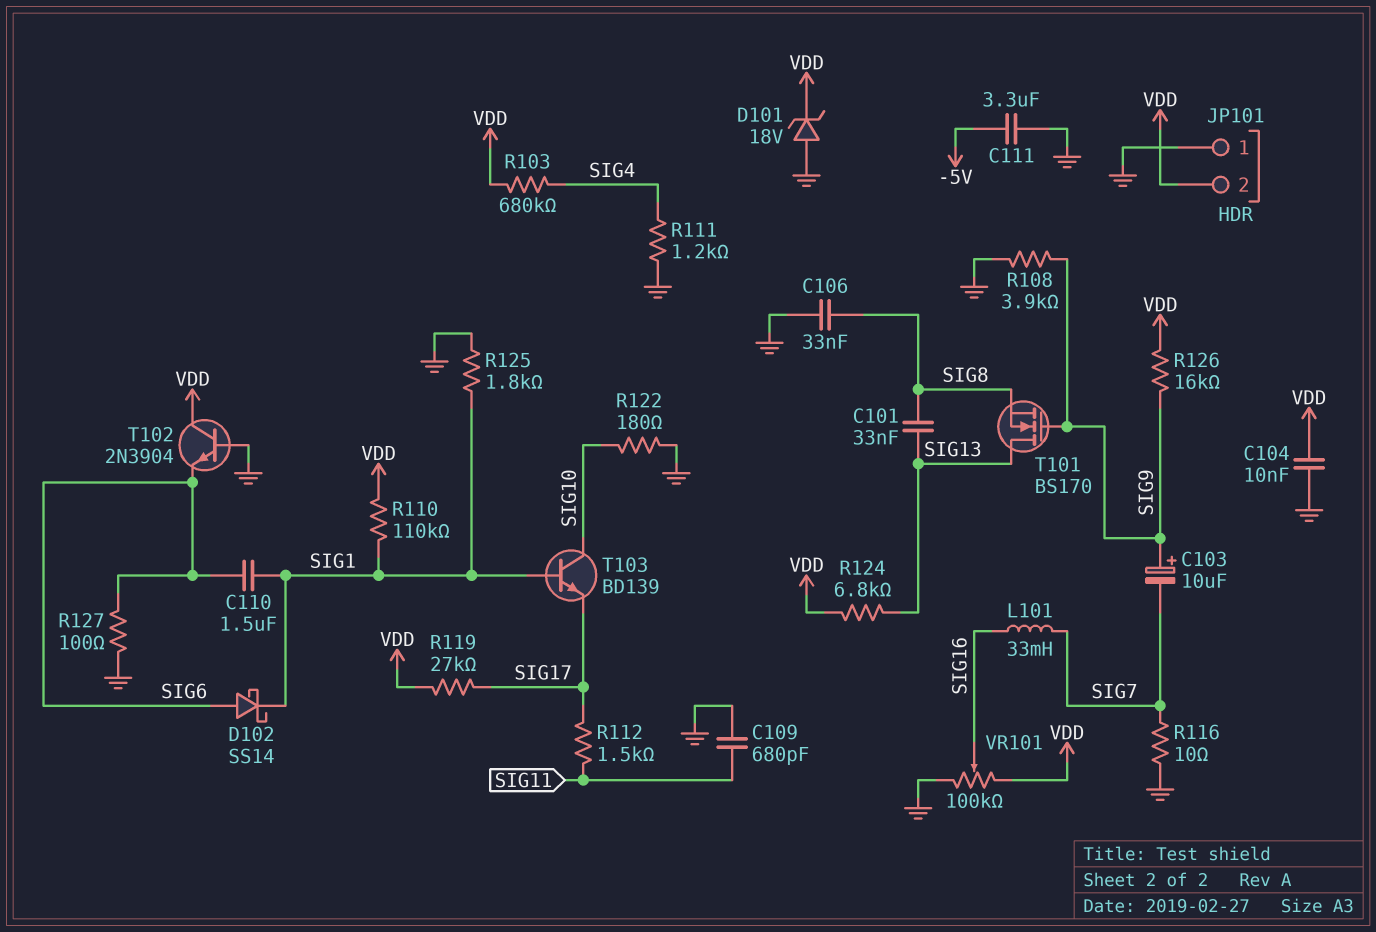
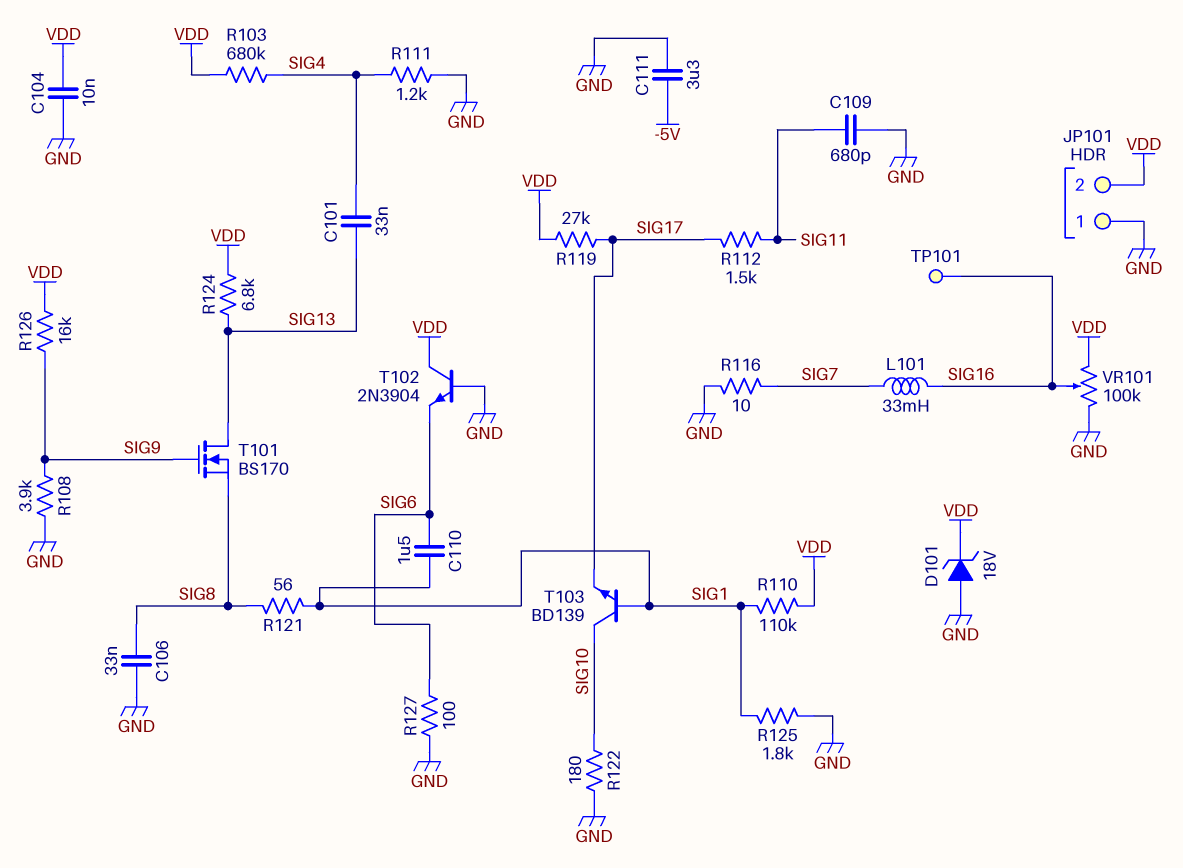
C101: 33nF (SIG8, SIG13) -> 33nF (SIG4, SIG13)
C103: 10uF (plus SIG9, minus SIG7) -> none
D102: schottky SS14 (A SIG6, K SIG1) -> none
R121: none -> 56 (SIG1, SIG8)
TP101: none -> test point (SIG16)

